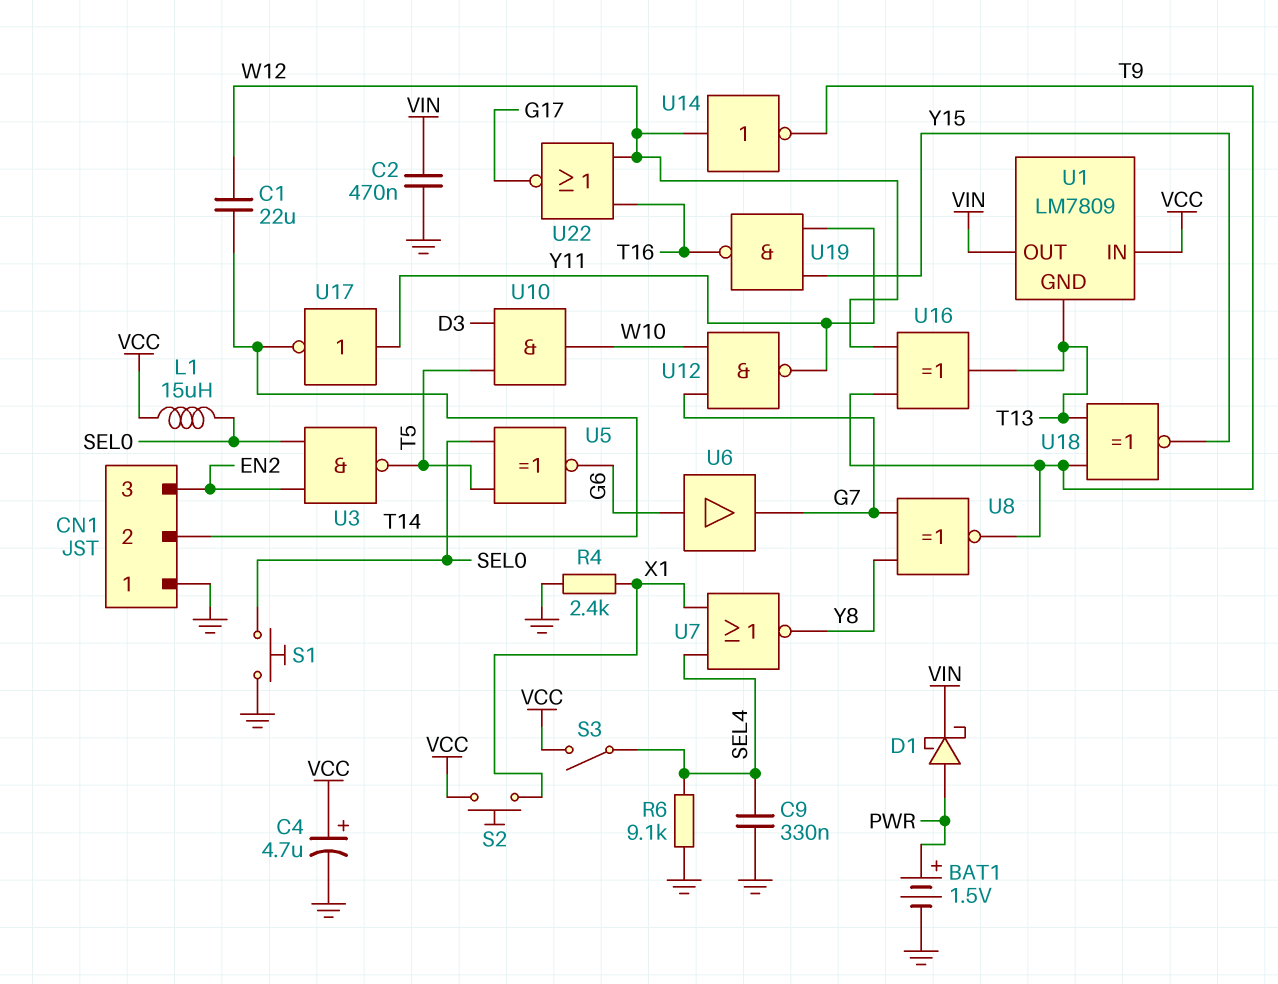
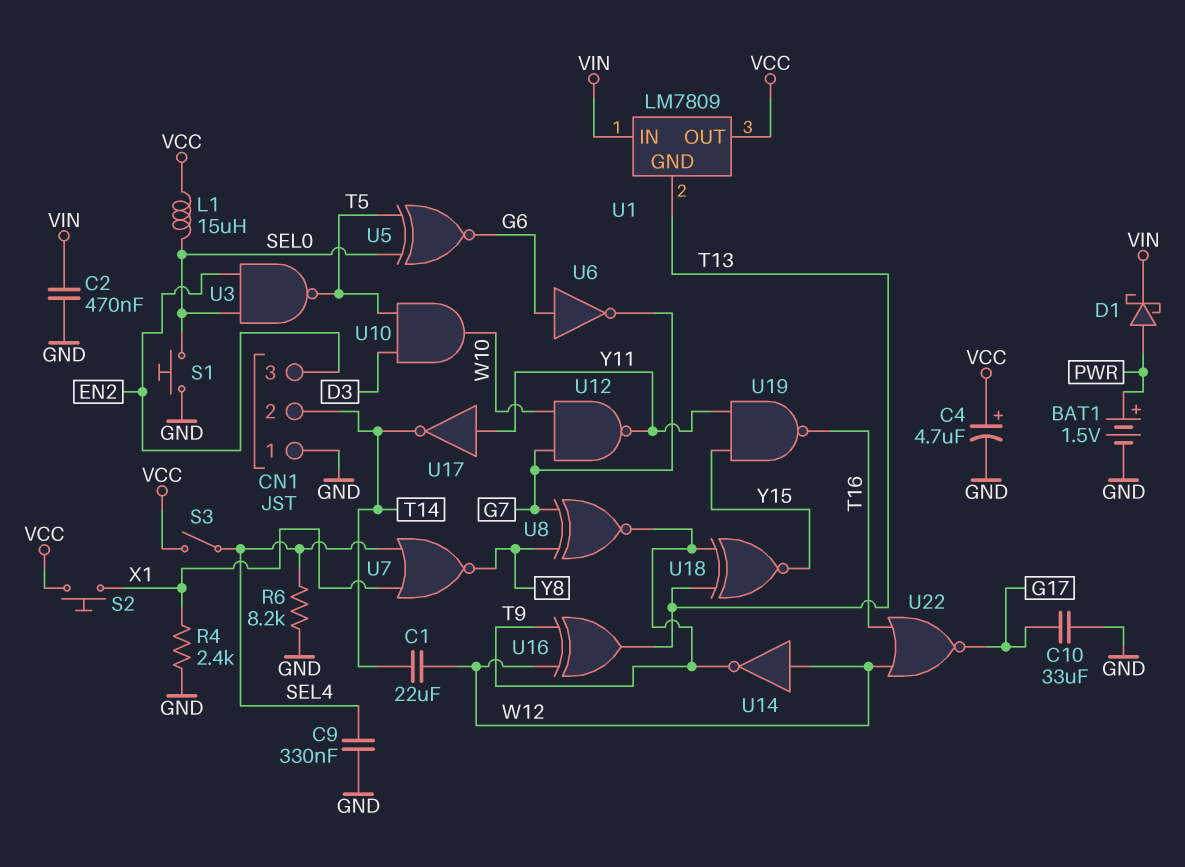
C10: none -> 33uF (G17, GND)
R6: 9.1k (GND, SEL4) -> 8.2k (GND, SEL4)
U1 pin IN: VCC -> VIN
U1 pin OUT: VIN -> VCC
U6: buffer (in G6, out G7) -> NOT (in G6, out G7)

